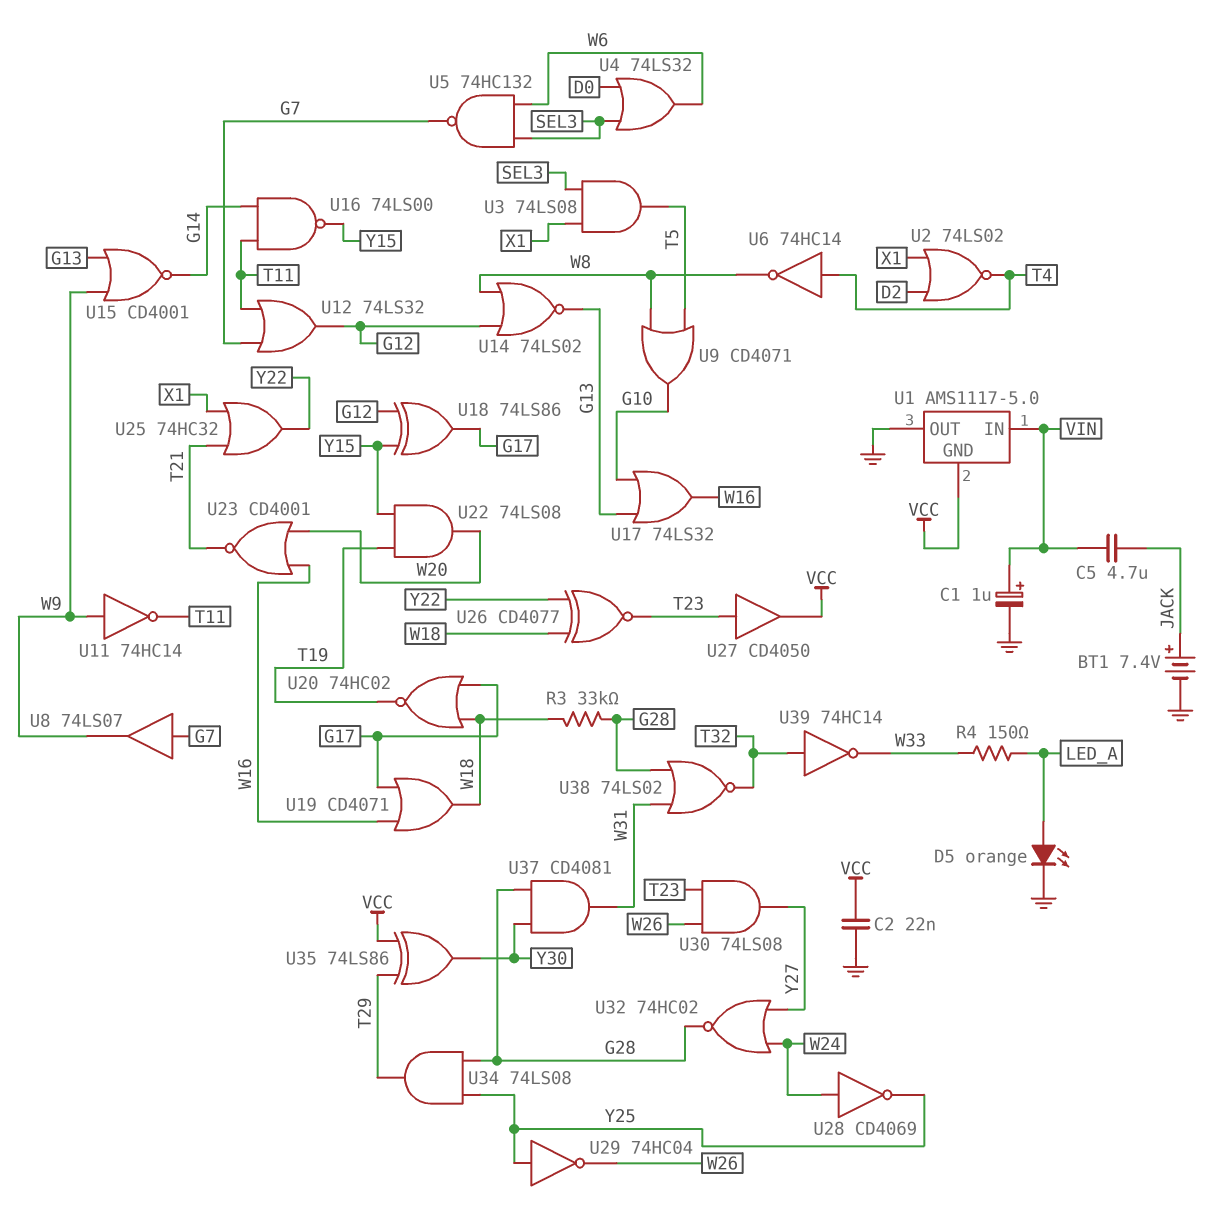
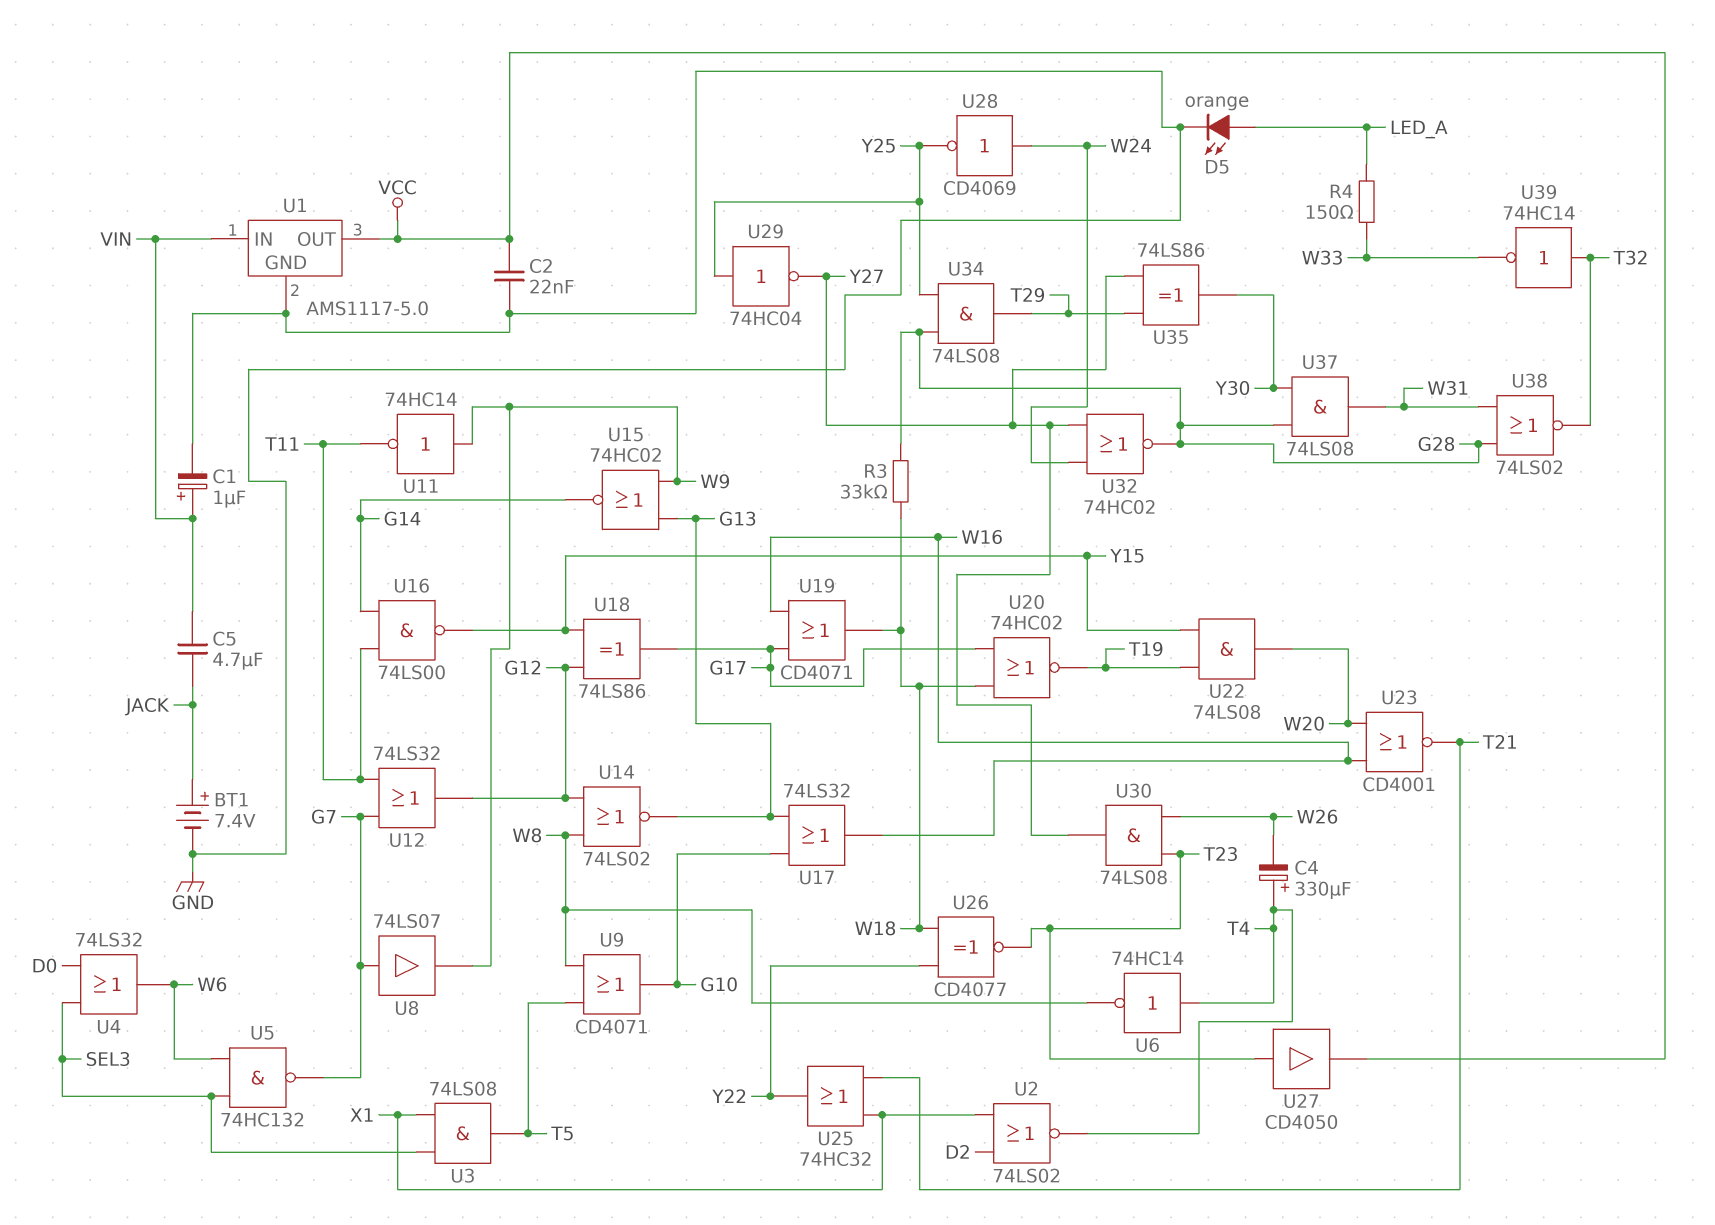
C4: none -> 330uF (plus T4, minus W26)
U1 pin GND: VCC -> GND
U1 pin OUT: GND -> VCC
U15: NOR CD4001 (in G13, in W9, out G14) -> NOR 74HC02 (in G13, in W9, out G14)
U29: NOT 74HC04 (in Y25, out W26) -> NOT 74HC04 (in Y25, out Y27)
U35: XOR 74LS86 (in T29, in VCC, out Y30) -> XOR 74LS86 (in T29, in Y27, out Y30)
U37: AND CD4081 (in G28, in Y30, out W31) -> AND 74LS08 (in G28, in Y30, out W31)

